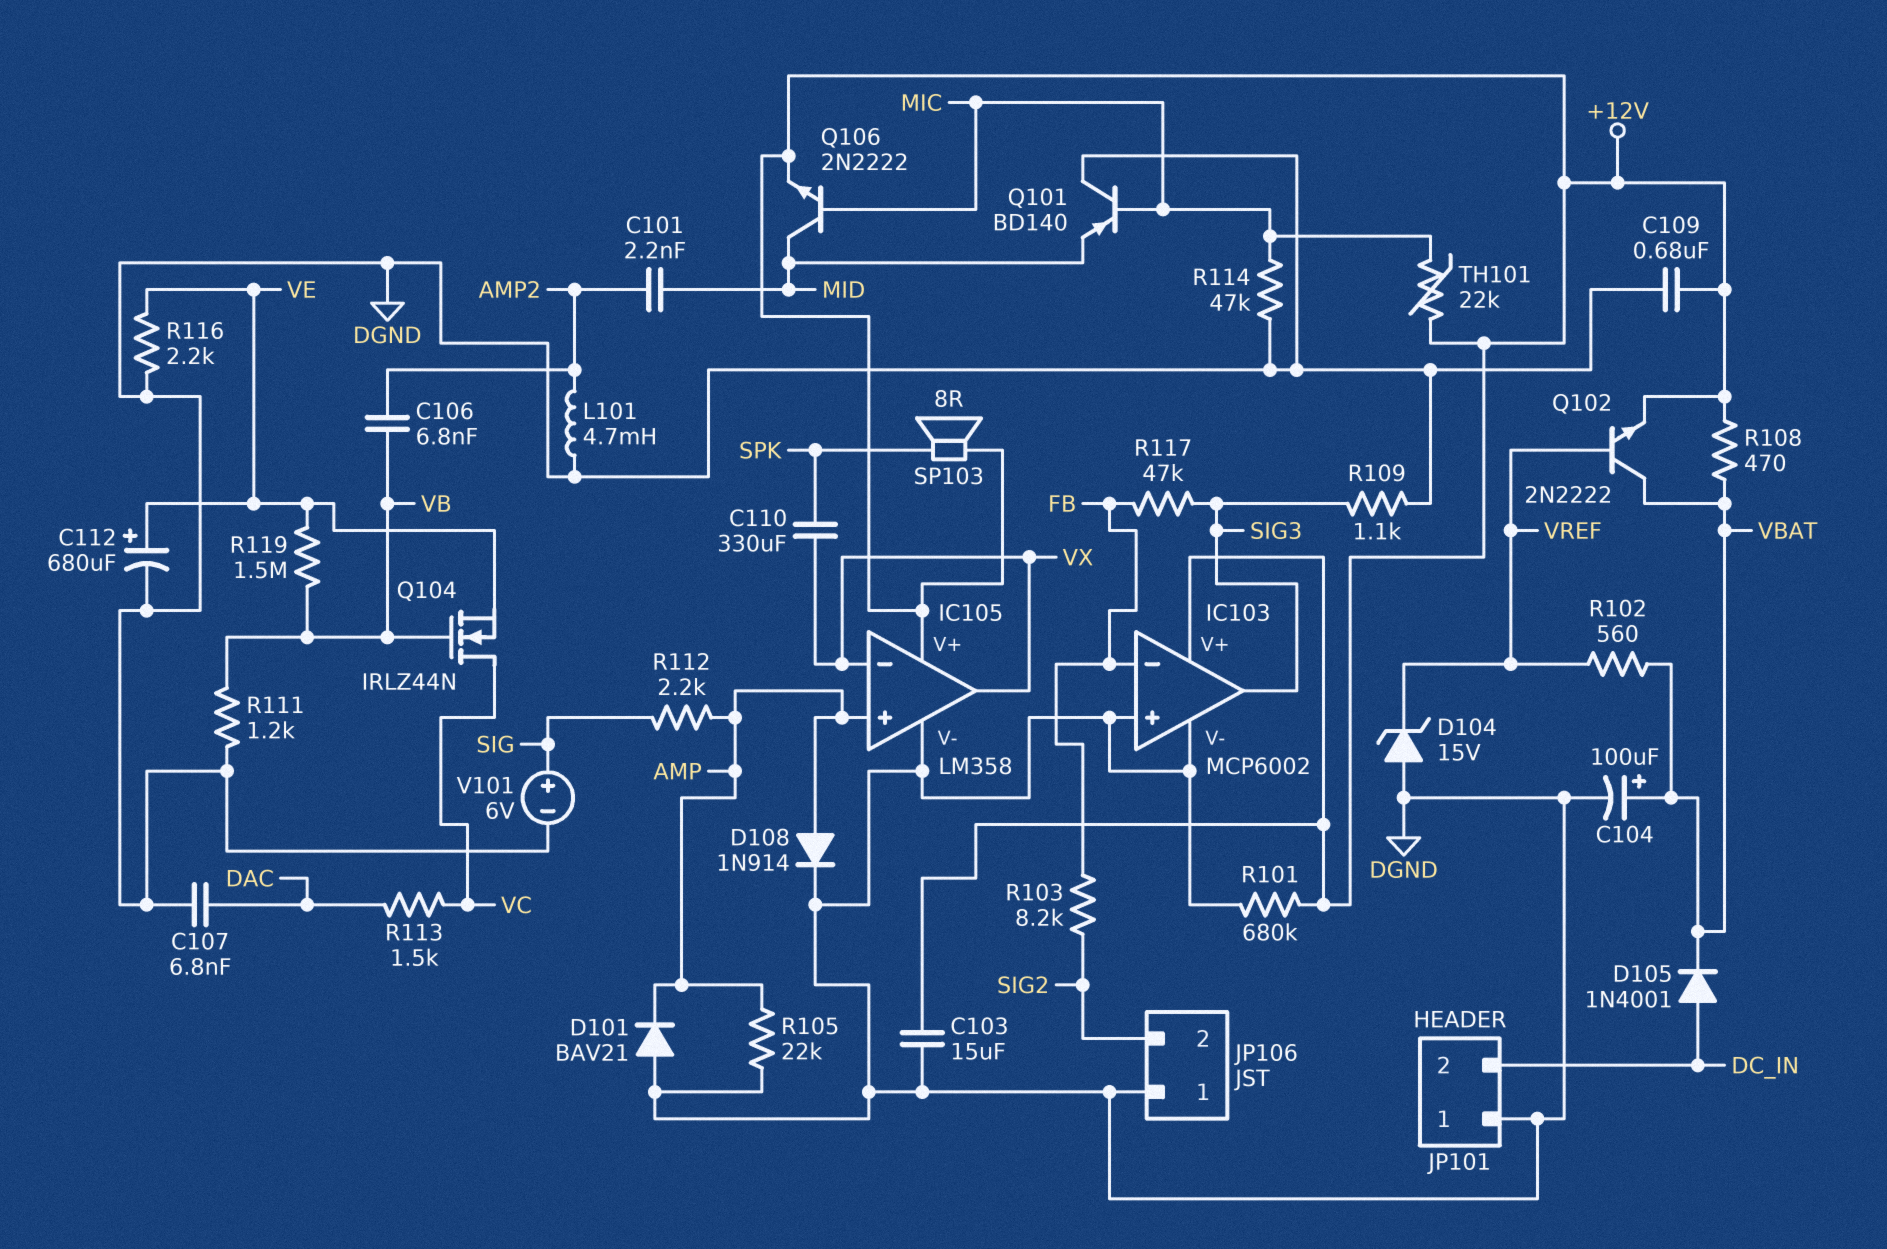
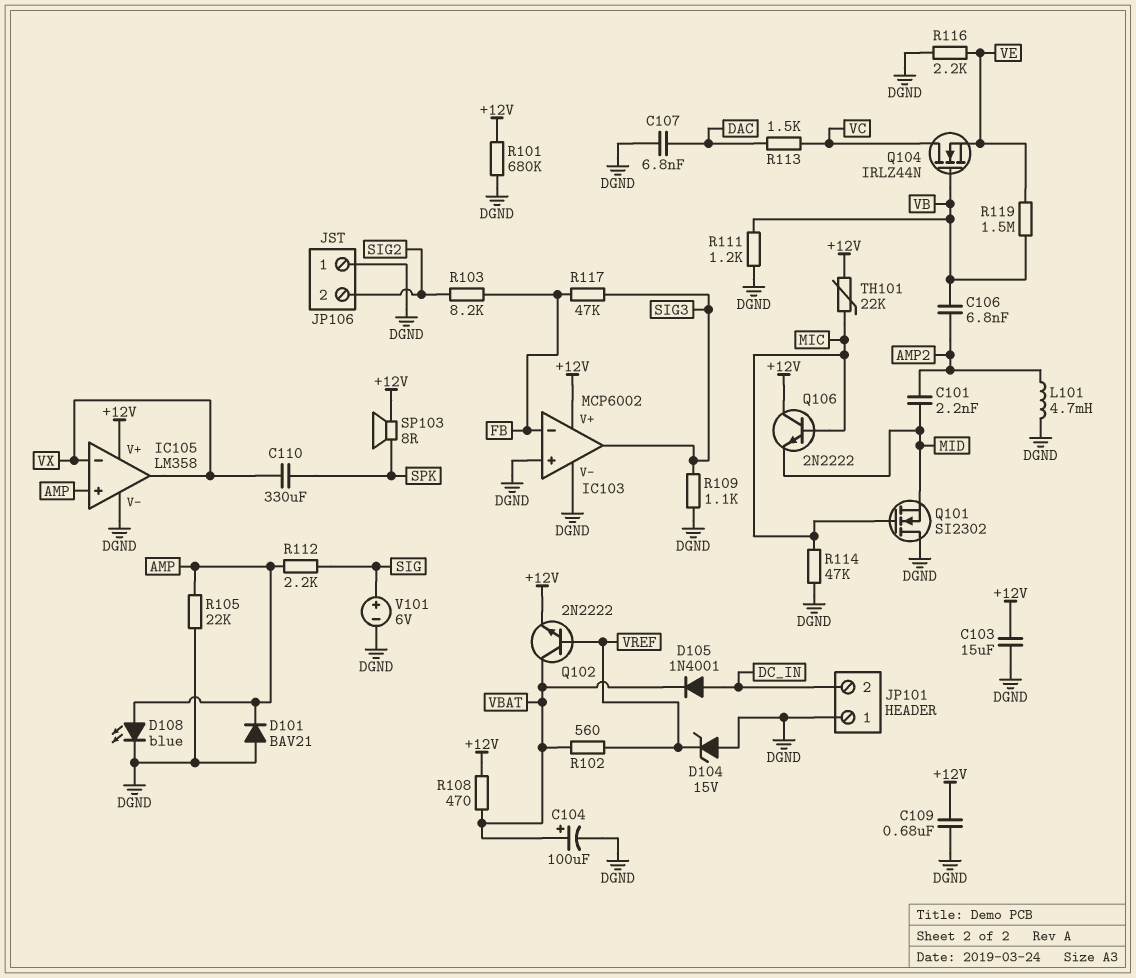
C112: 680uF (plus VE, minus DGND) -> none
D108: diode 1N914 (A AMP, K DGND) -> LED blue (A AMP, K DGND)
Q101: PNP BD140 (B MIC, C DGND, E MID) -> NMOS SI2302 (G MIC, D DGND, S MID)
Q106: NPN 2N2222 (B MIC, C MID, E +12V) -> NPN 2N2222 (B MIC, C +12V, E MID)

